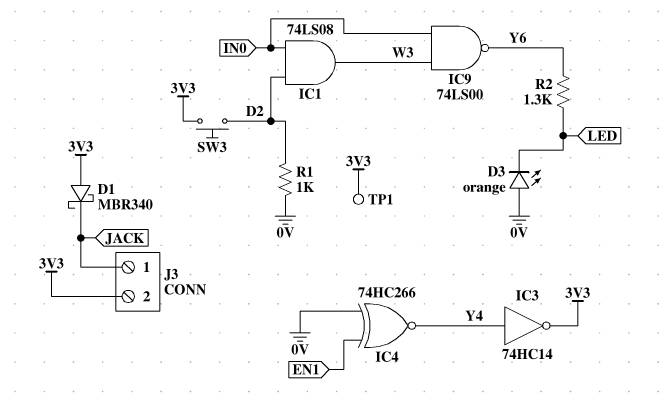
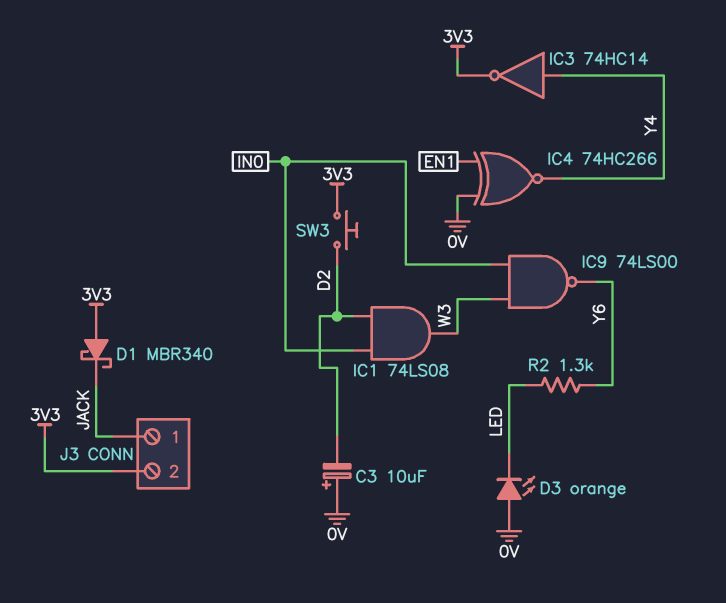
C3: none -> 10uF (plus 0V, minus D2)
R1: 1k (0V, D2) -> none
TP1: test point (3V3) -> none

